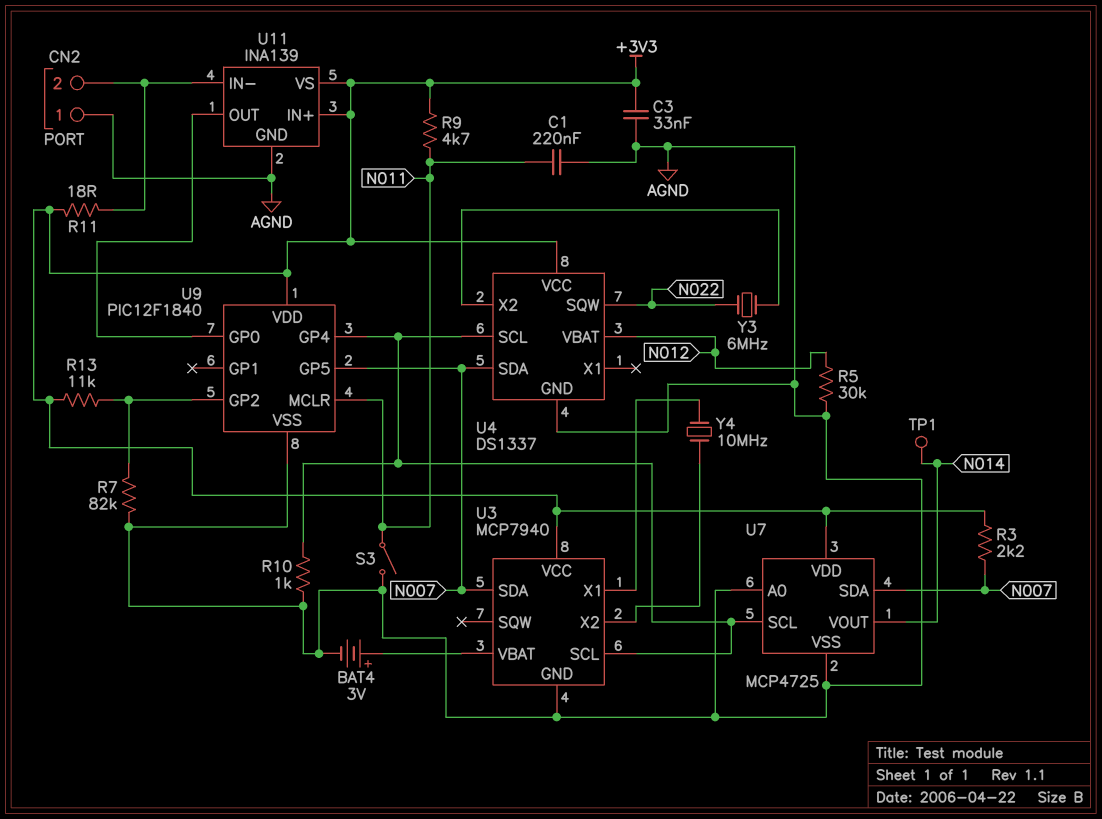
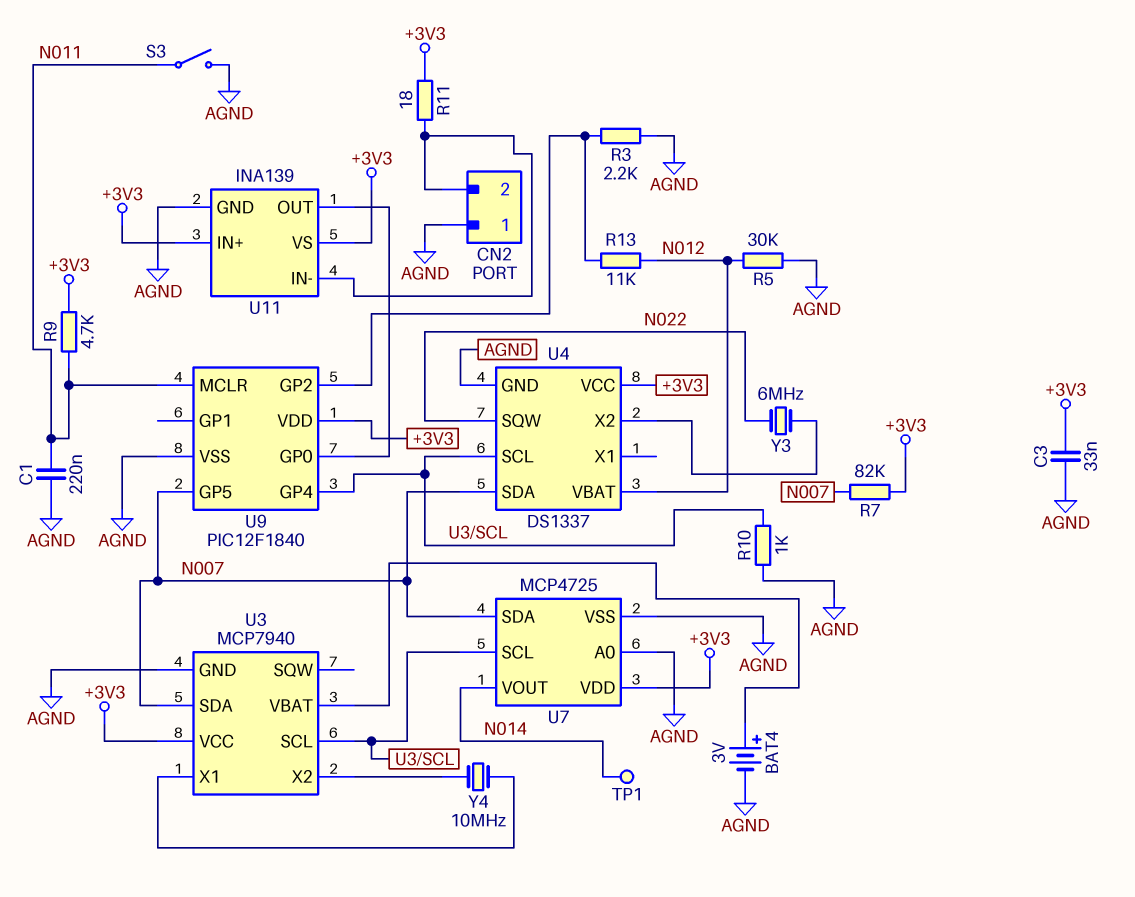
R3: 2.2k (+3V3, N007) -> 2.2k (AGND, U9/GP2)
R7: 82k (AGND, U9/GP2) -> 82k (+3V3, N007)
R13: 11k (+3V3, U9/GP2) -> 11k (N012, U9/GP2)

